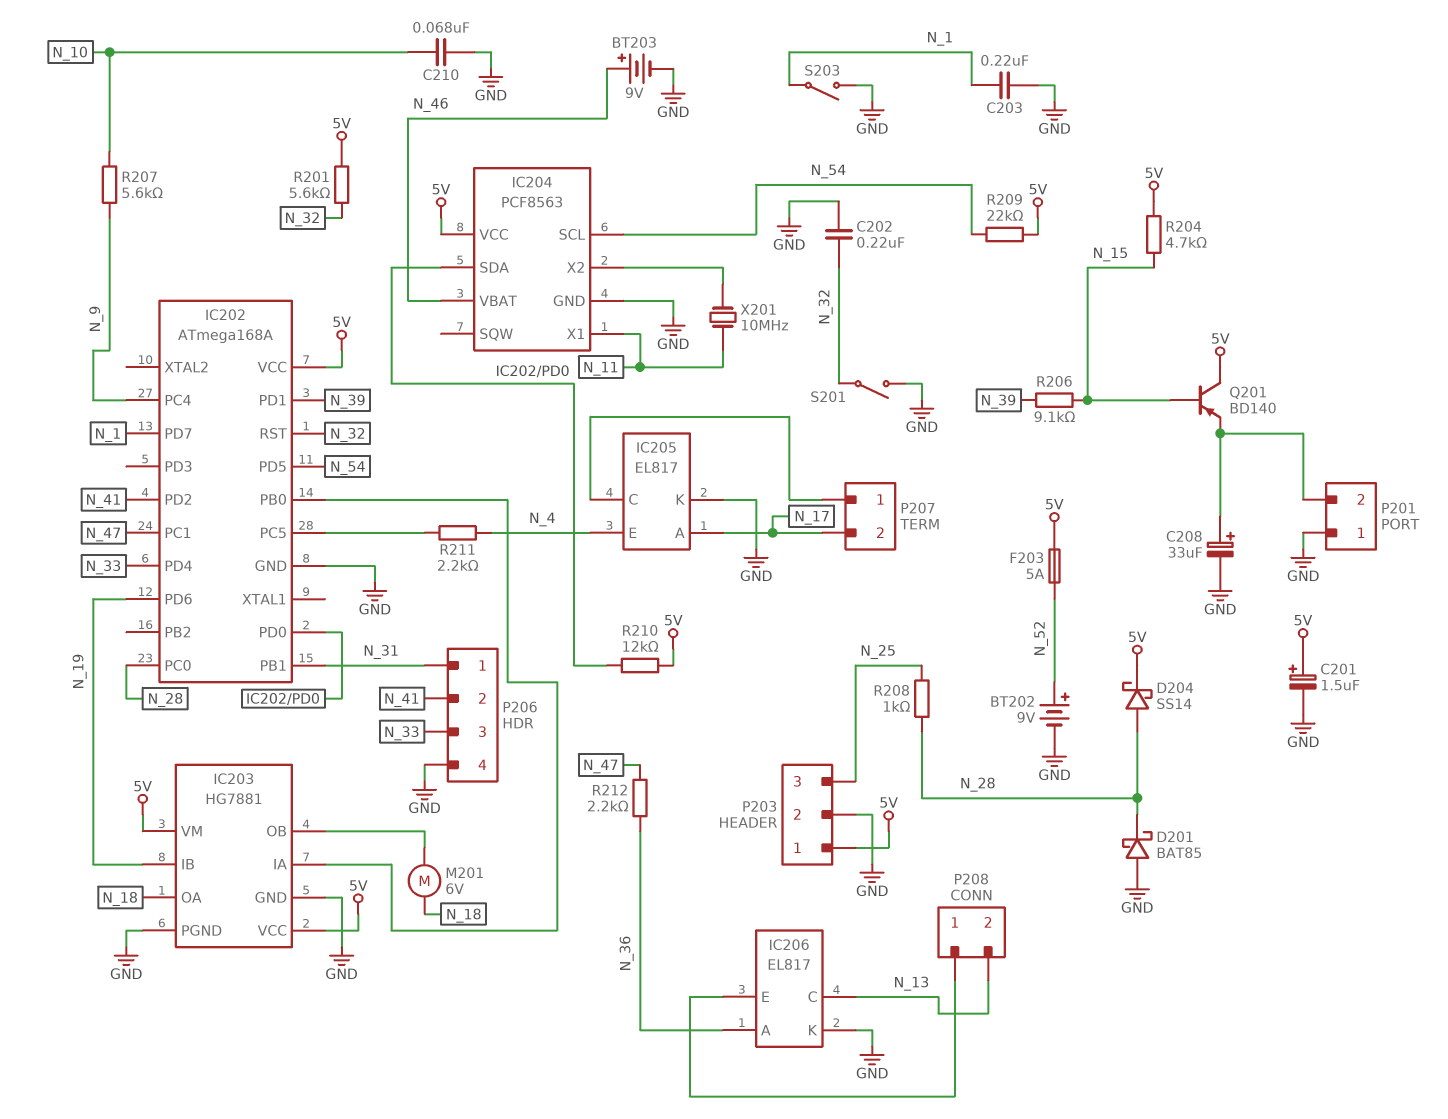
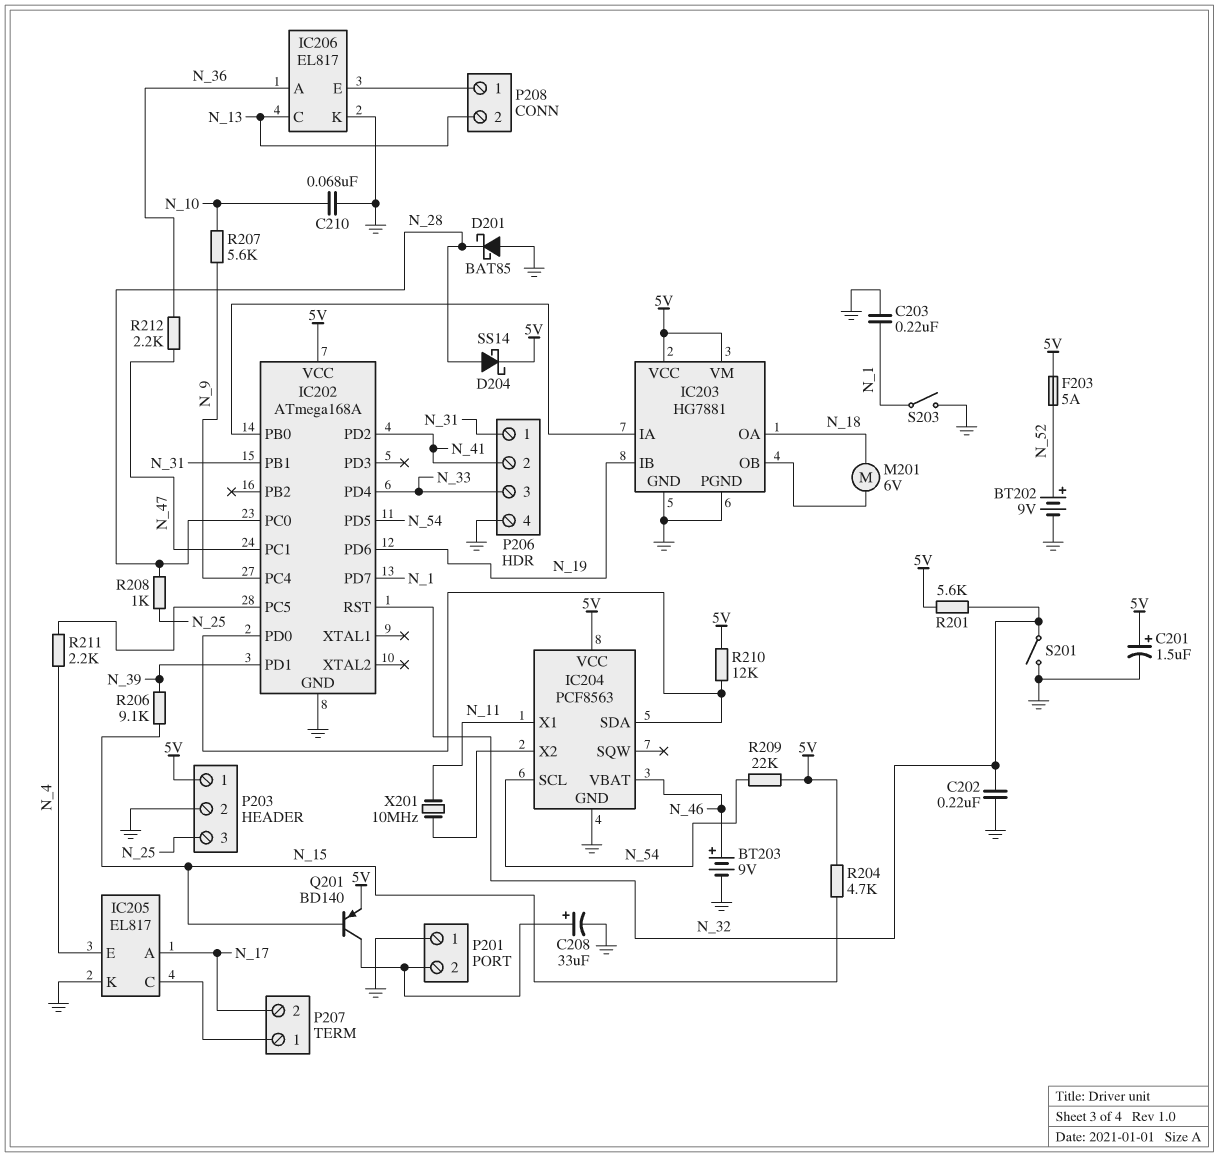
Q201: PNP BD140 (B N_15, C 5V, E P201/2) -> PNP BD140 (B N_15, C P201/2, E 5V)

